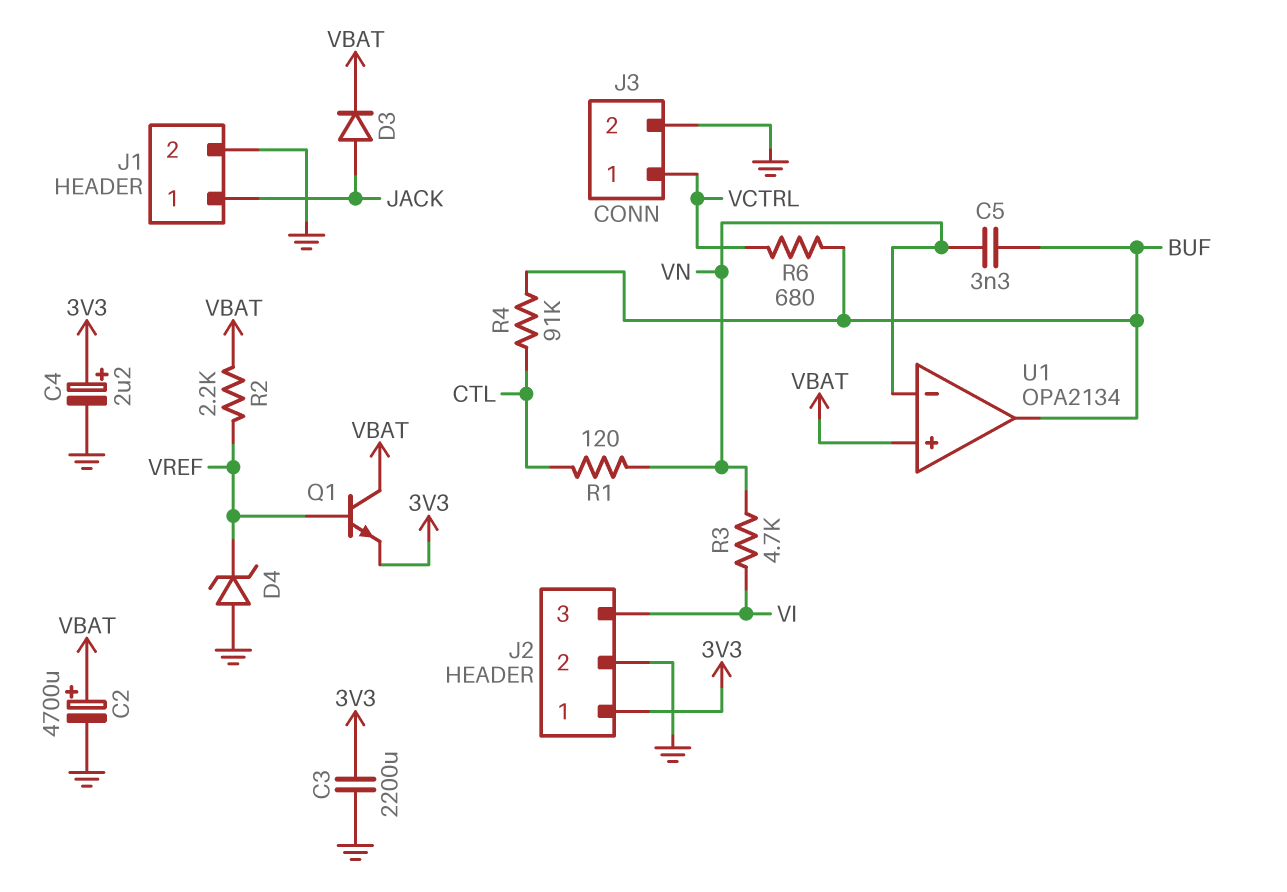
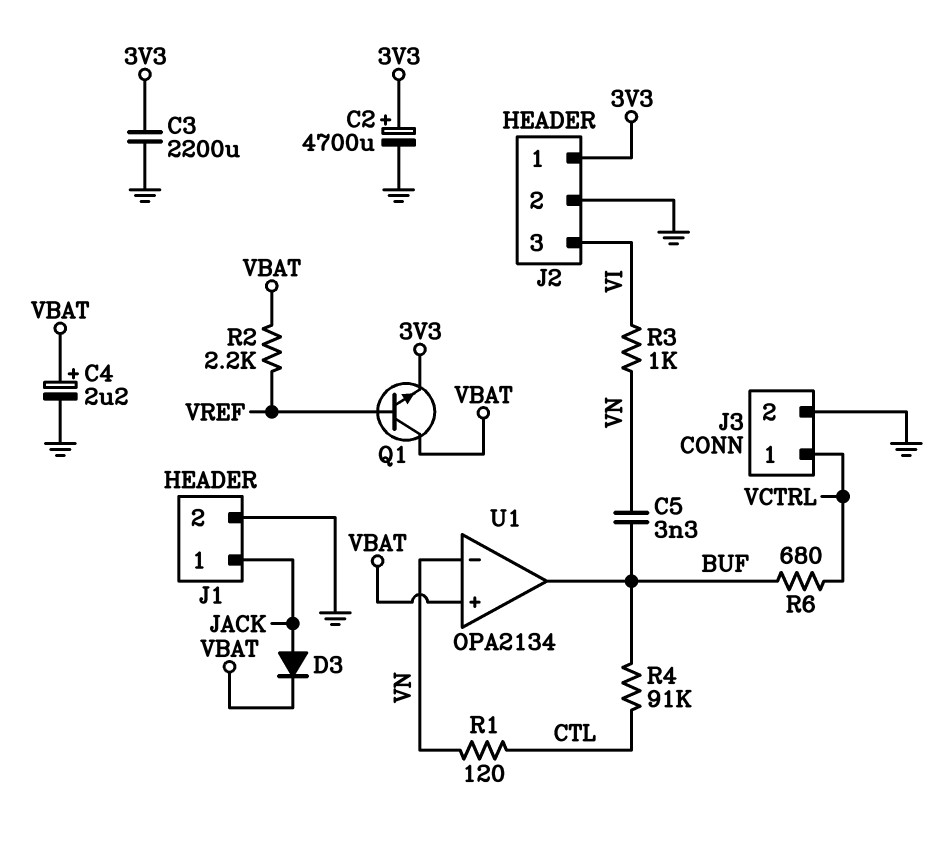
C2: 4700uF (plus VBAT, minus GND) -> 4700uF (plus 3V3, minus GND)
C4: 2.2uF (plus 3V3, minus GND) -> 2.2uF (plus VBAT, minus GND)
D4: zener (A GND, K VREF) -> none
R3: 4.7k (VI, VN) -> 1k (VI, VN)

